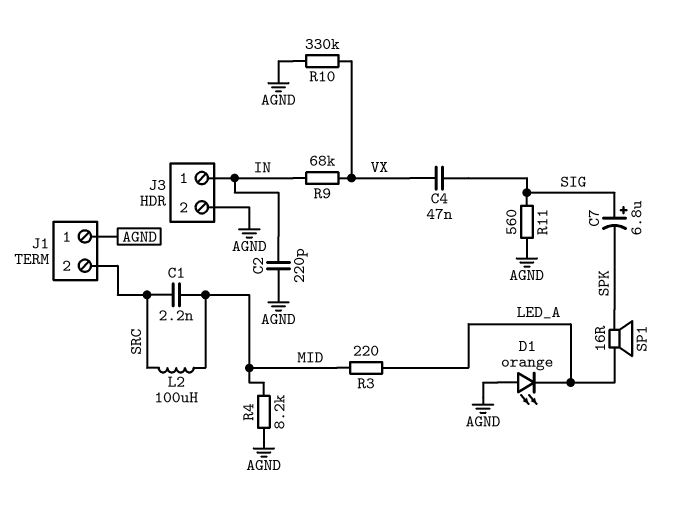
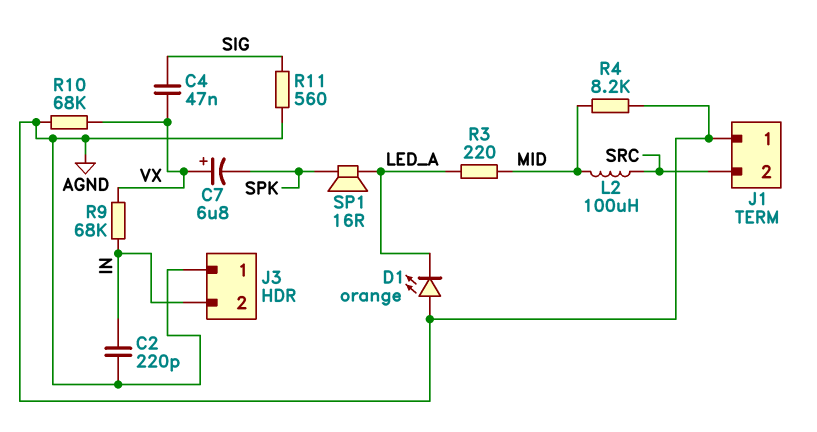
C1: 2.2nF (MID, SRC) -> none
C7: 6.8uF (plus SIG, minus SPK) -> 6.8uF (plus VX, minus SPK)
J3 pin 1: IN -> AGND
J3 pin 2: AGND -> IN
R10: 330k (AGND, VX) -> 68k (AGND, VX)

